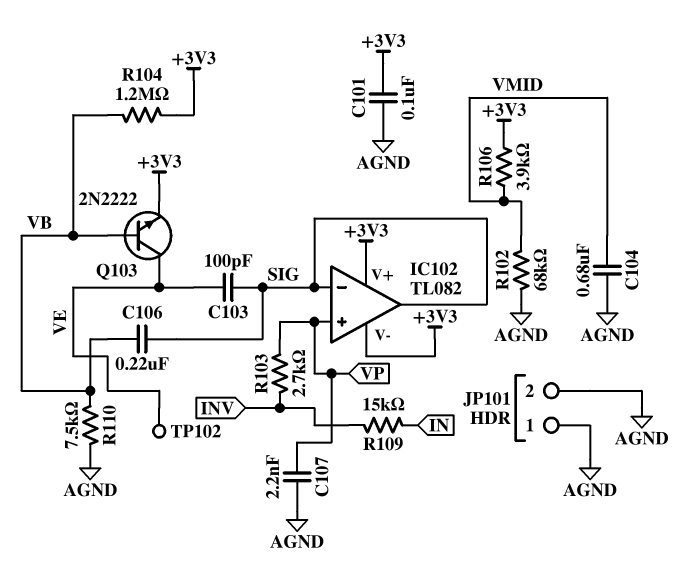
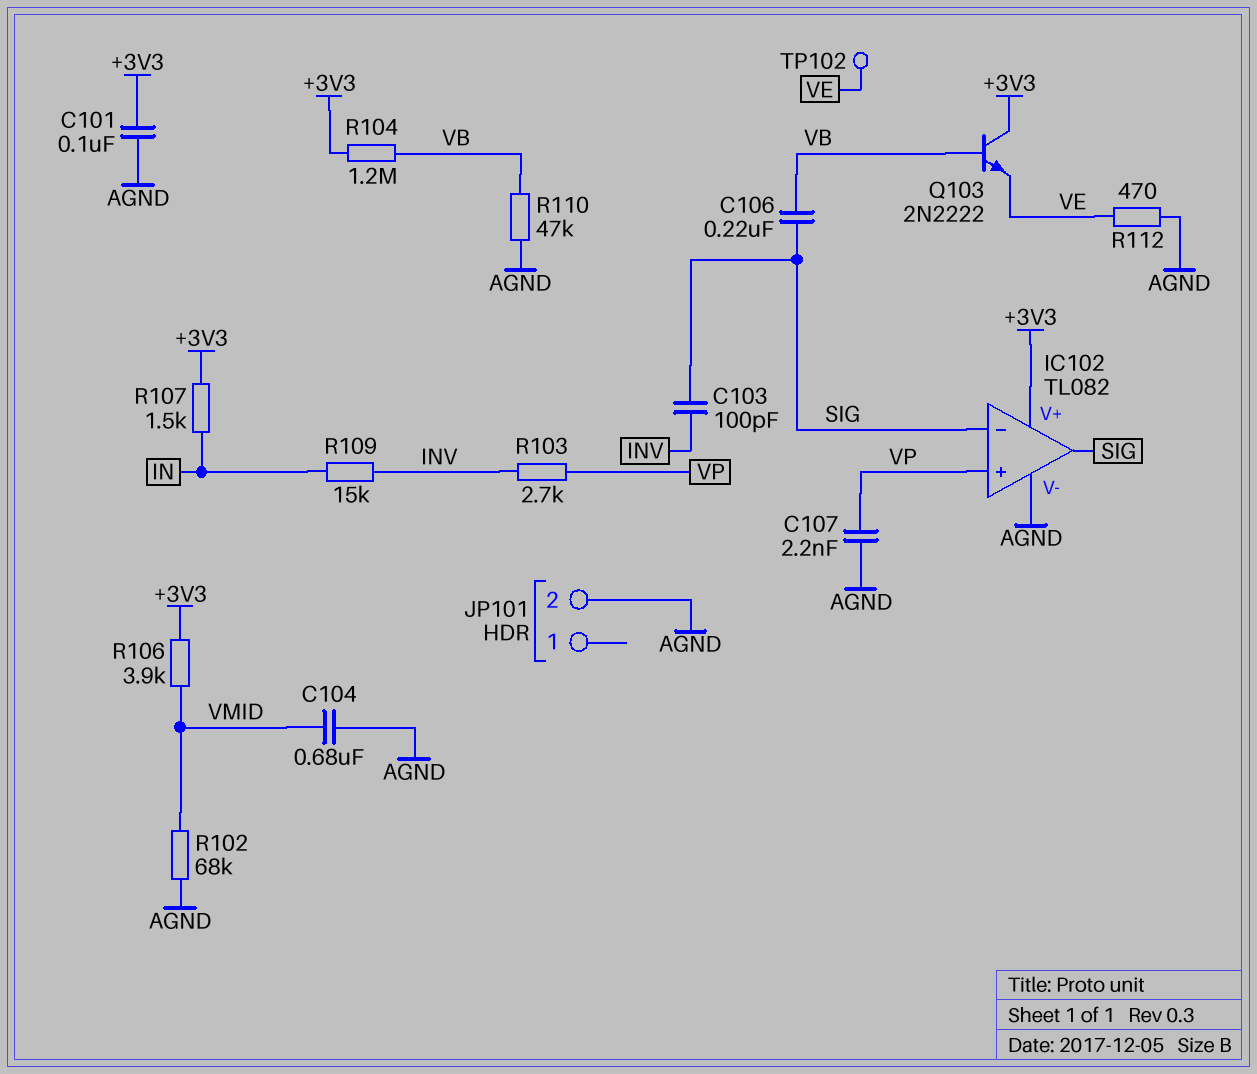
C103: 100pF (SIG, VE) -> 100pF (INV, SIG)
IC102 pin V-: +3V3 -> AGND
JP101 pin 1: AGND -> none
Q103: NPN 2N2222 (B VB, C VE, E +3V3) -> NPN 2N2222 (B VB, C +3V3, E VE)
R107: none -> 1.5k (+3V3, IN)
R110: 7.5k (AGND, VB) -> 47k (AGND, VB)
R112: none -> 470 (AGND, VE)

